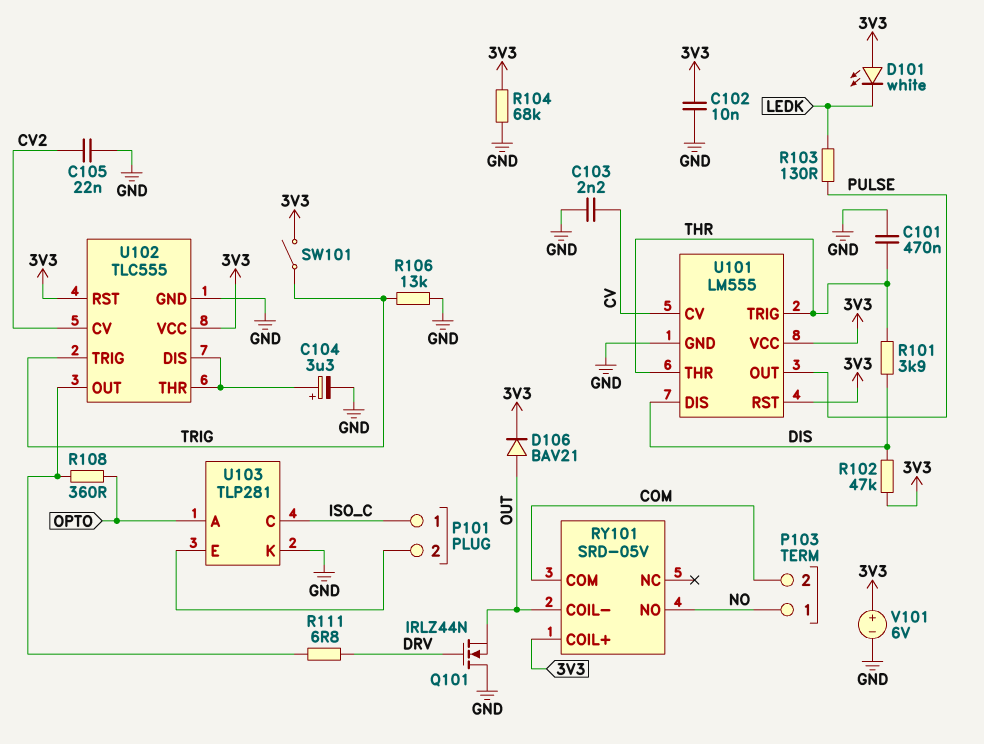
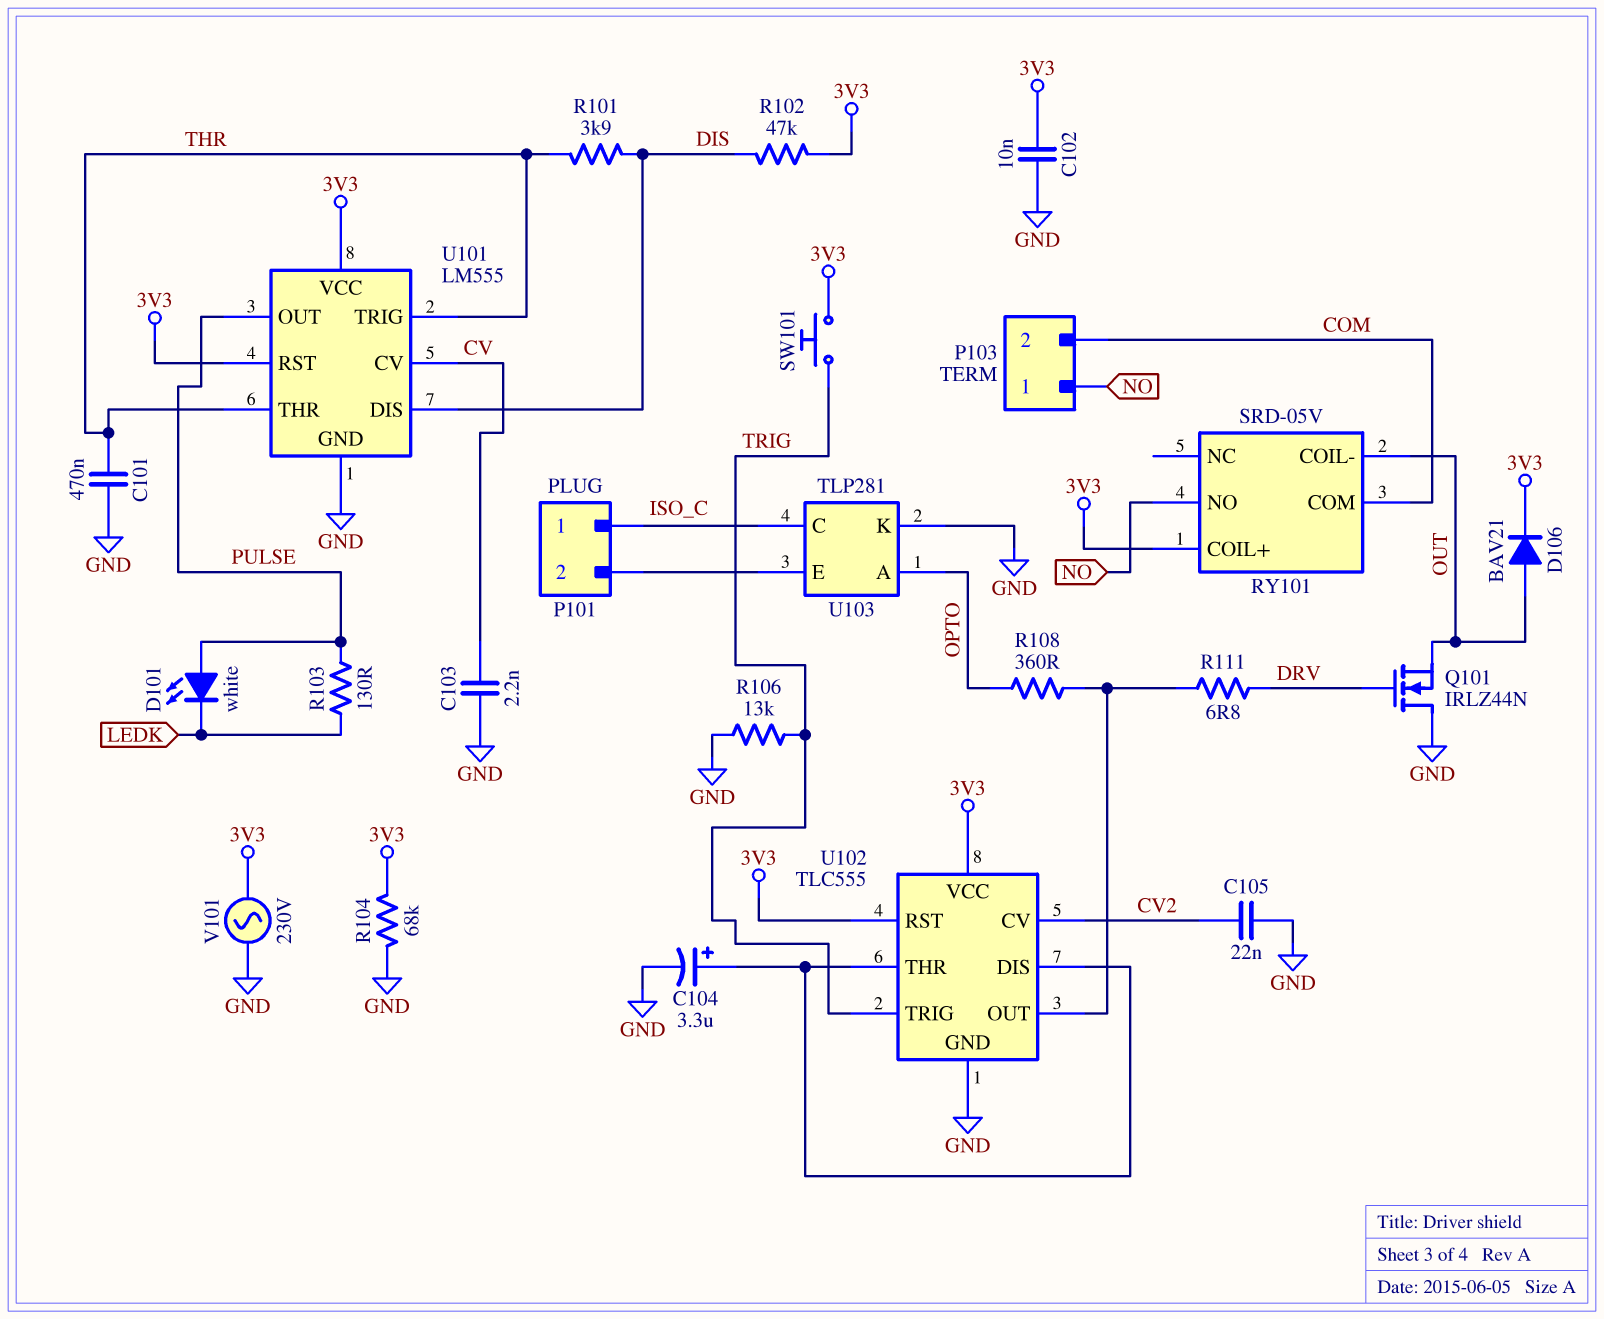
D101: LED white (A 3V3, K LEDK) -> LED white (A PULSE, K LEDK)
SW101: switch (3V3, TRIG) -> button (3V3, TRIG)
V101: 6V (plus 3V3, minus GND) -> AC 230V (3V3, GND)

